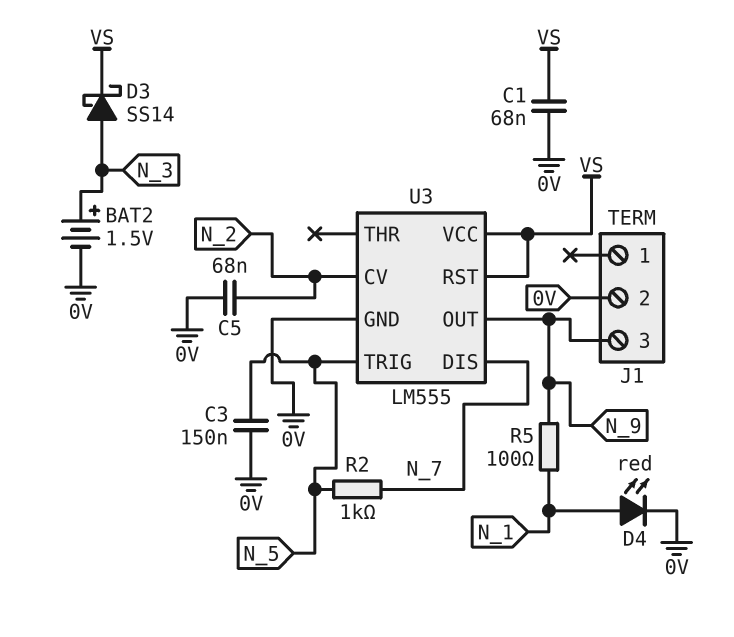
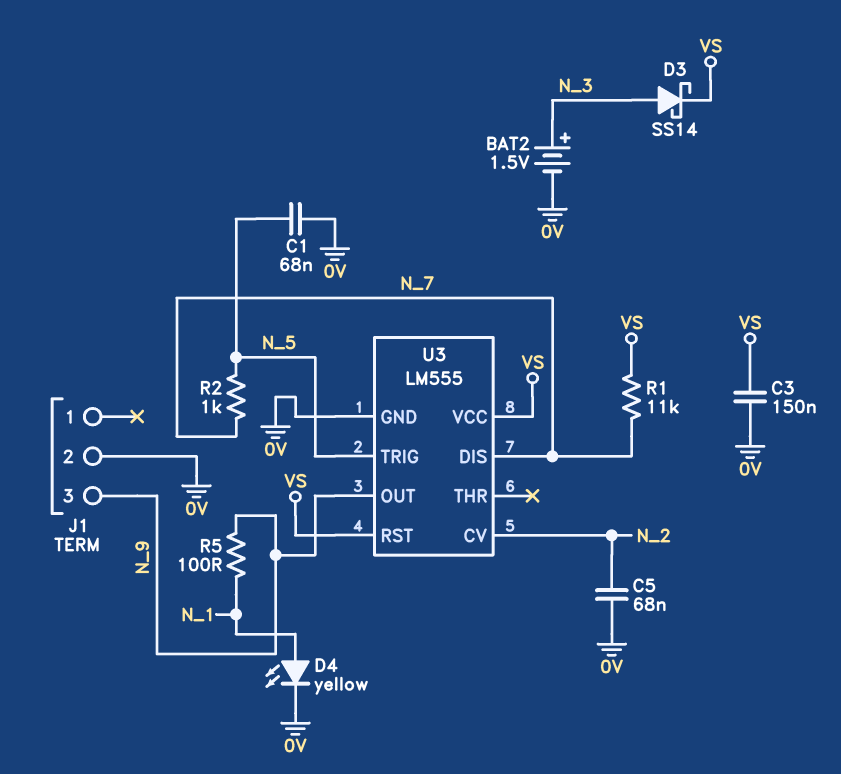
C1: 68nF (0V, VS) -> 68nF (0V, N_5)
C3: 150nF (0V, N_5) -> 150nF (0V, VS)
D4: LED red (A N_1, K 0V) -> LED yellow (A N_1, K 0V)
R1: none -> 11k (N_7, VS)

